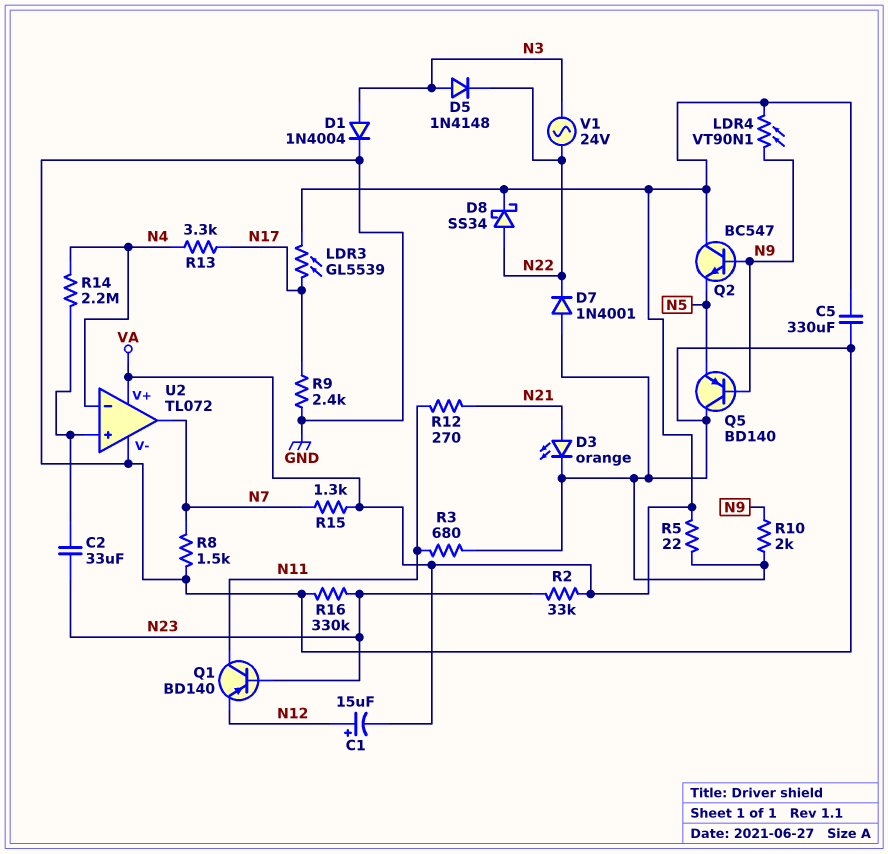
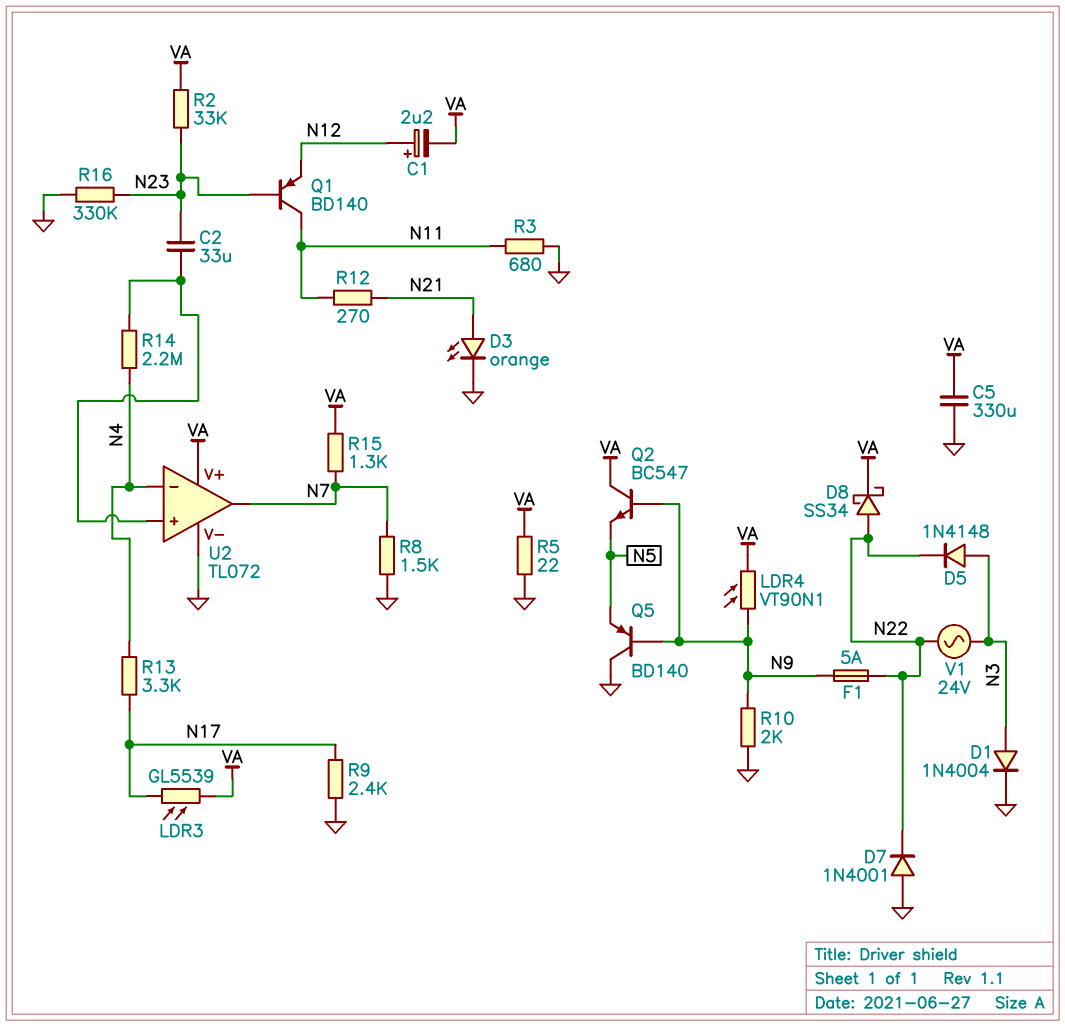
C1: 15uF (plus N12, minus VA) -> 2.2uF (plus N12, minus VA)
F1: none -> 5A (N9, N22)

